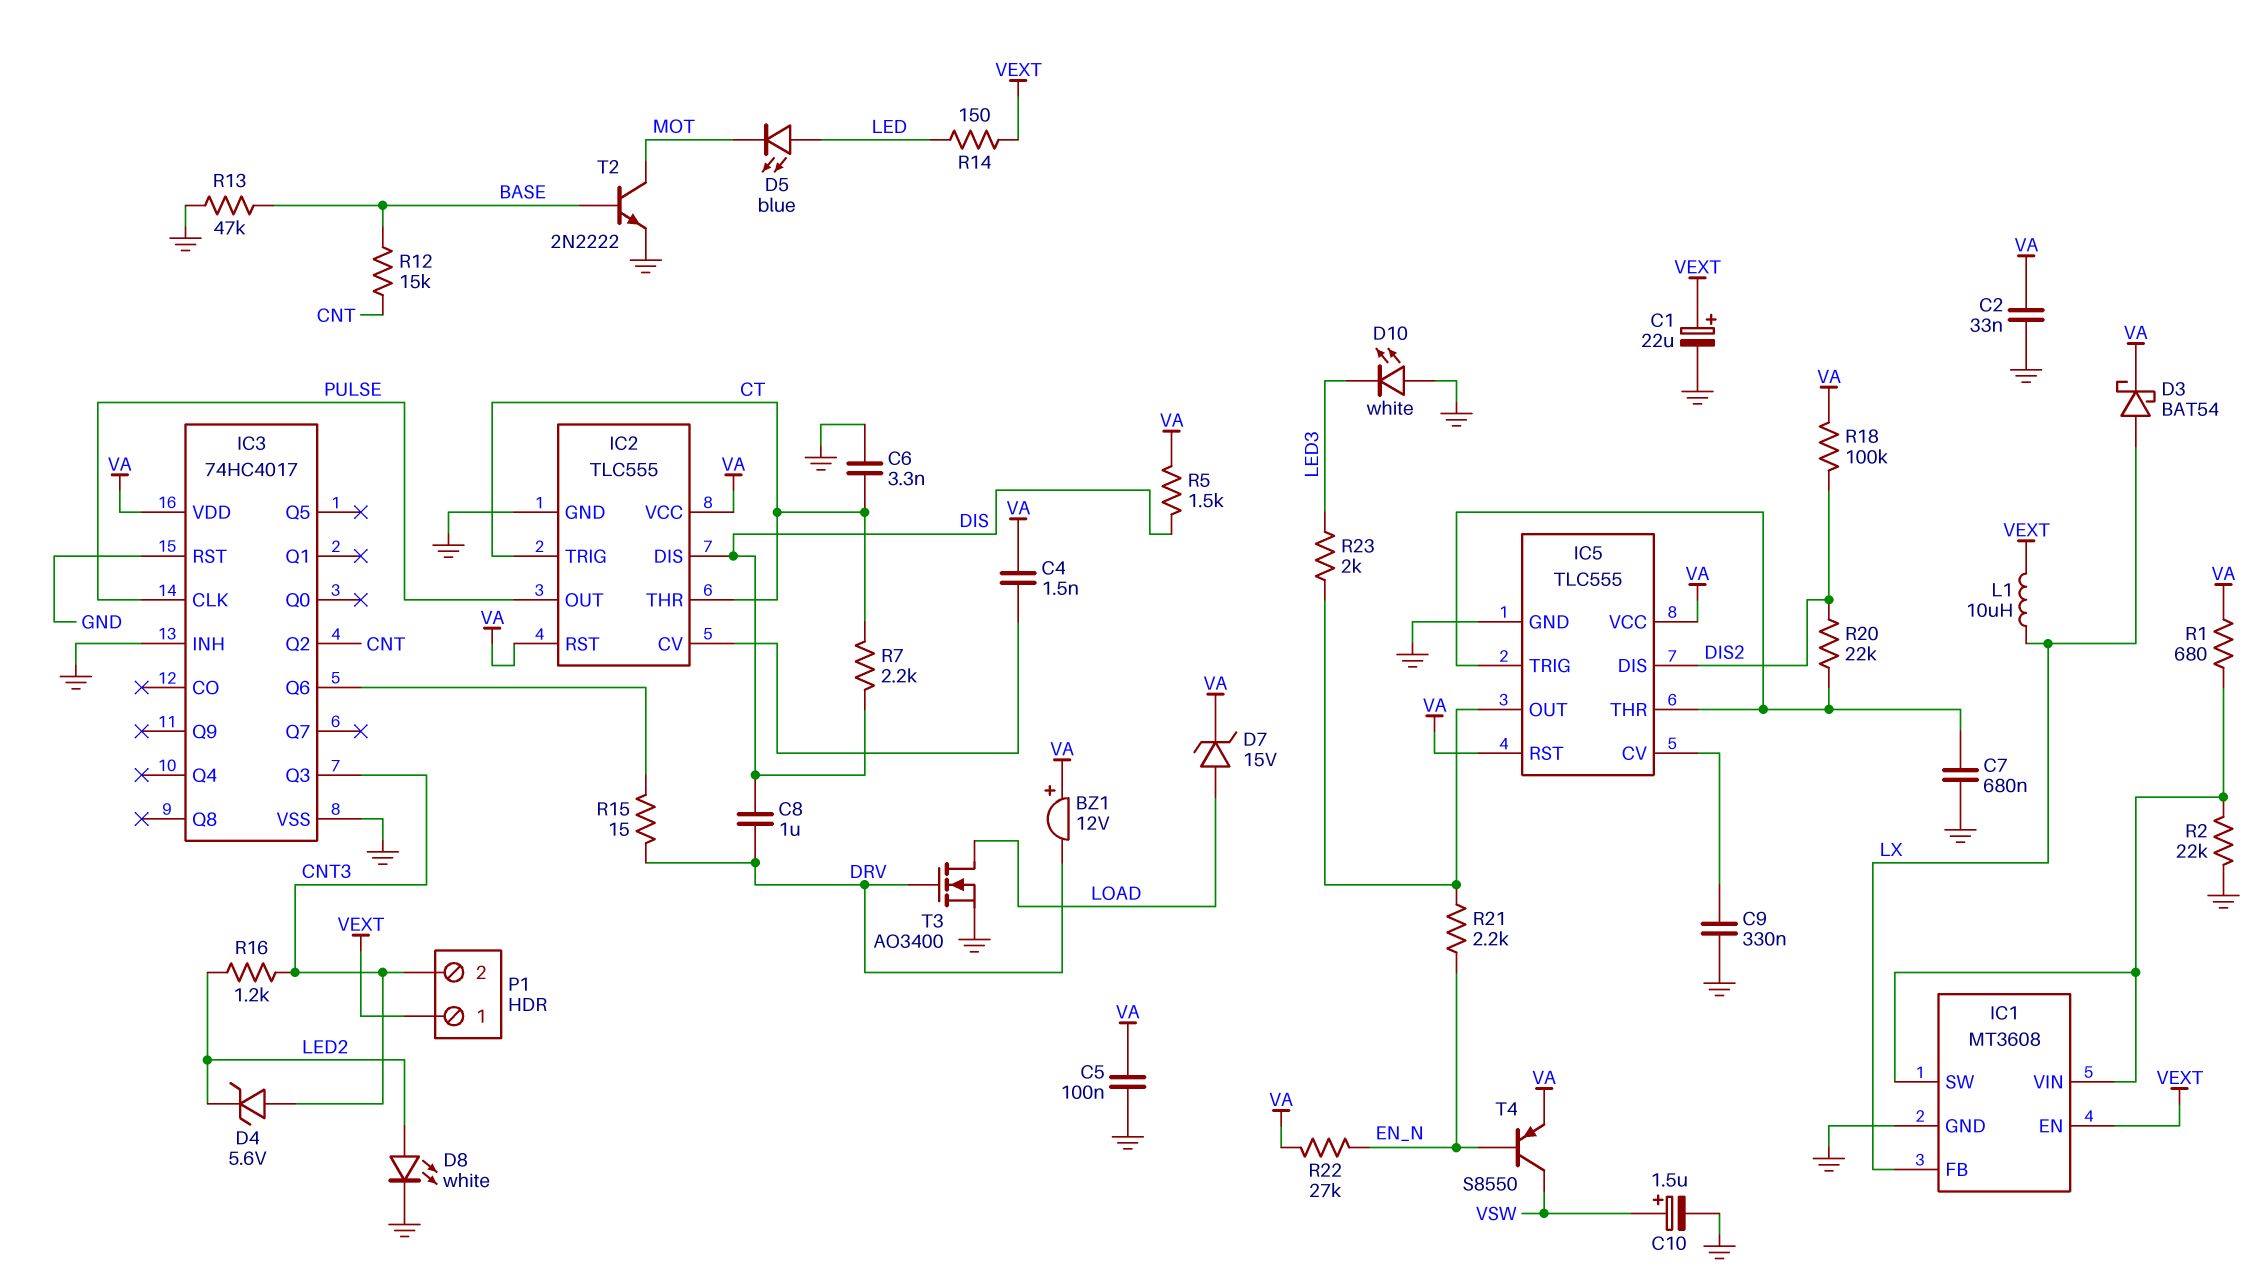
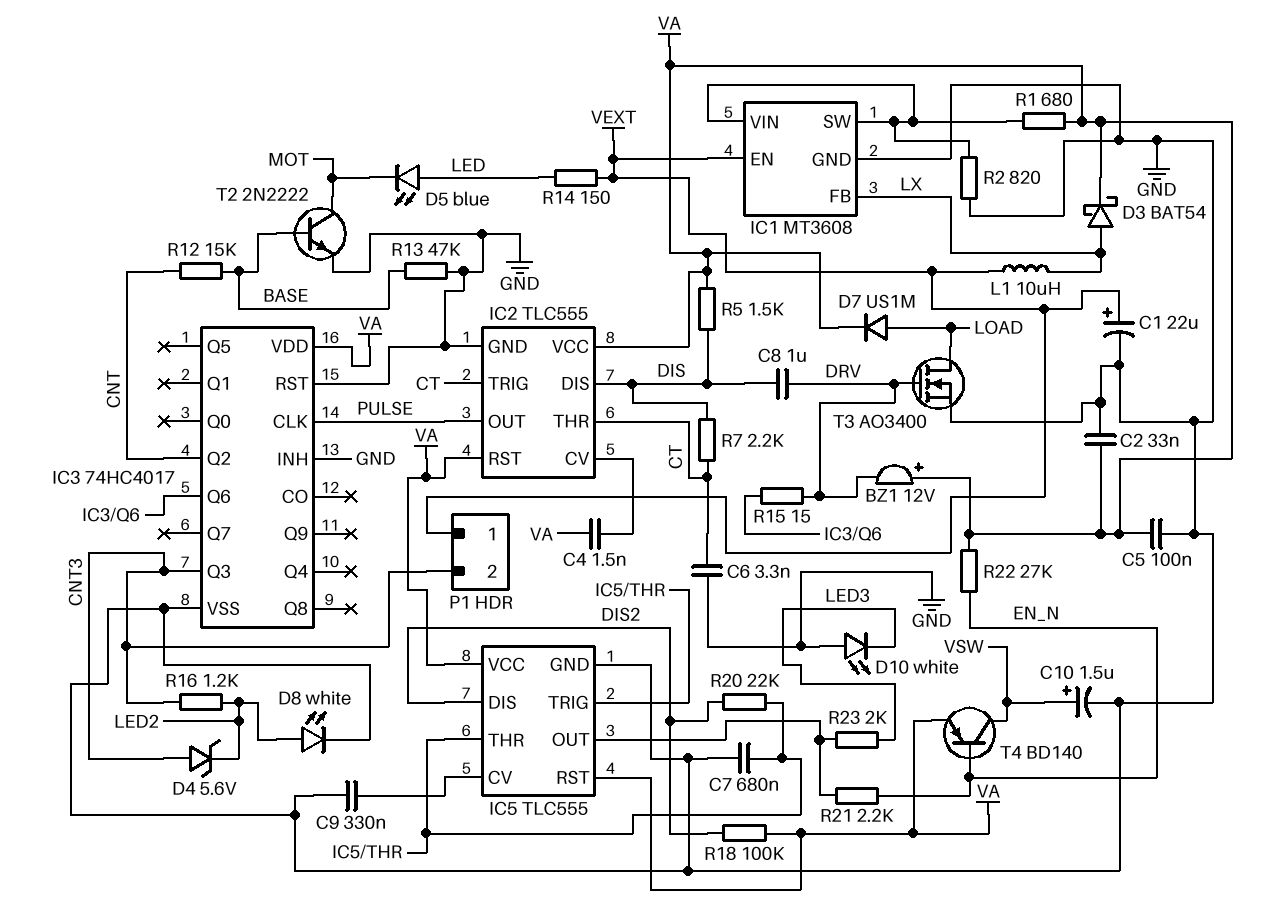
D7: zener 15V (A LOAD, K VA) -> diode US1M (A LOAD, K VA)
R2: 22k (GND, IC1/SW) -> 820 (GND, IC1/SW)
T4: PNP S8550 (B EN_N, C VSW, E VA) -> PNP BD140 (B EN_N, C VSW, E VA)

